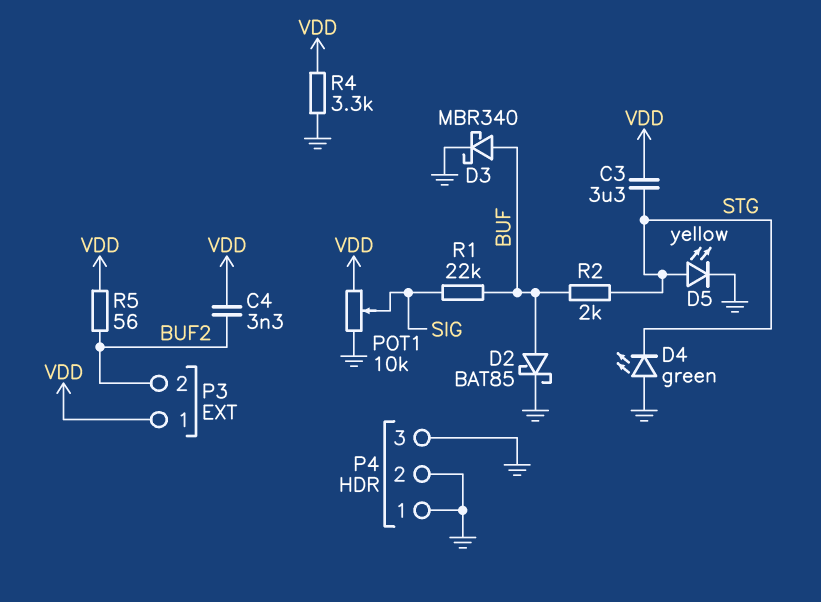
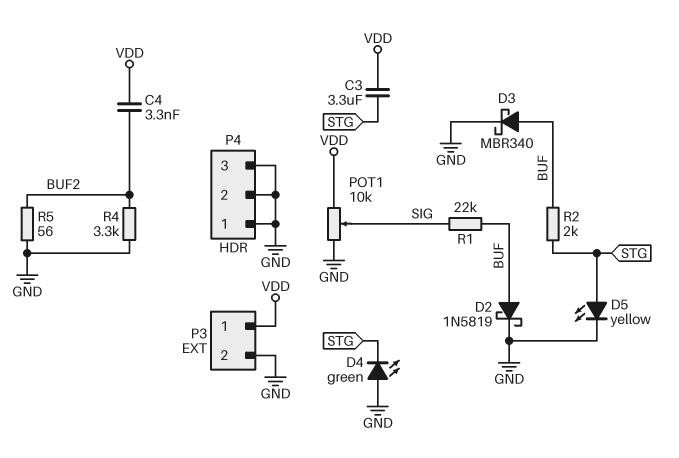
D2: schottky BAT85 (A BUF, K GND) -> schottky 1N5819 (A BUF, K GND)
P3 pin 2: BUF2 -> GND
R4: 3.3k (GND, VDD) -> 3.3k (BUF2, GND)
R5: 56 (BUF2, VDD) -> 56 (BUF2, GND)

